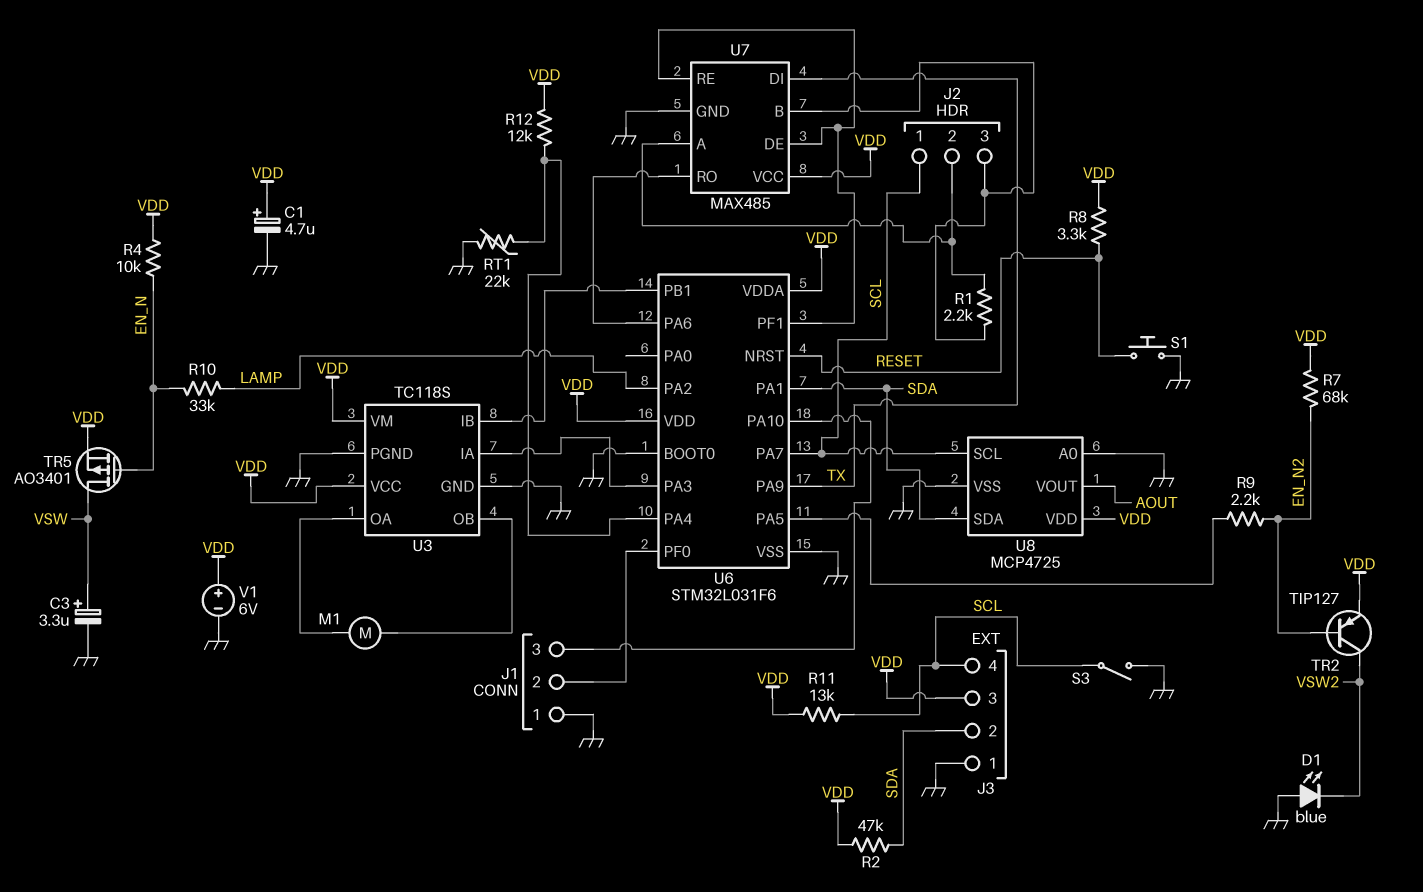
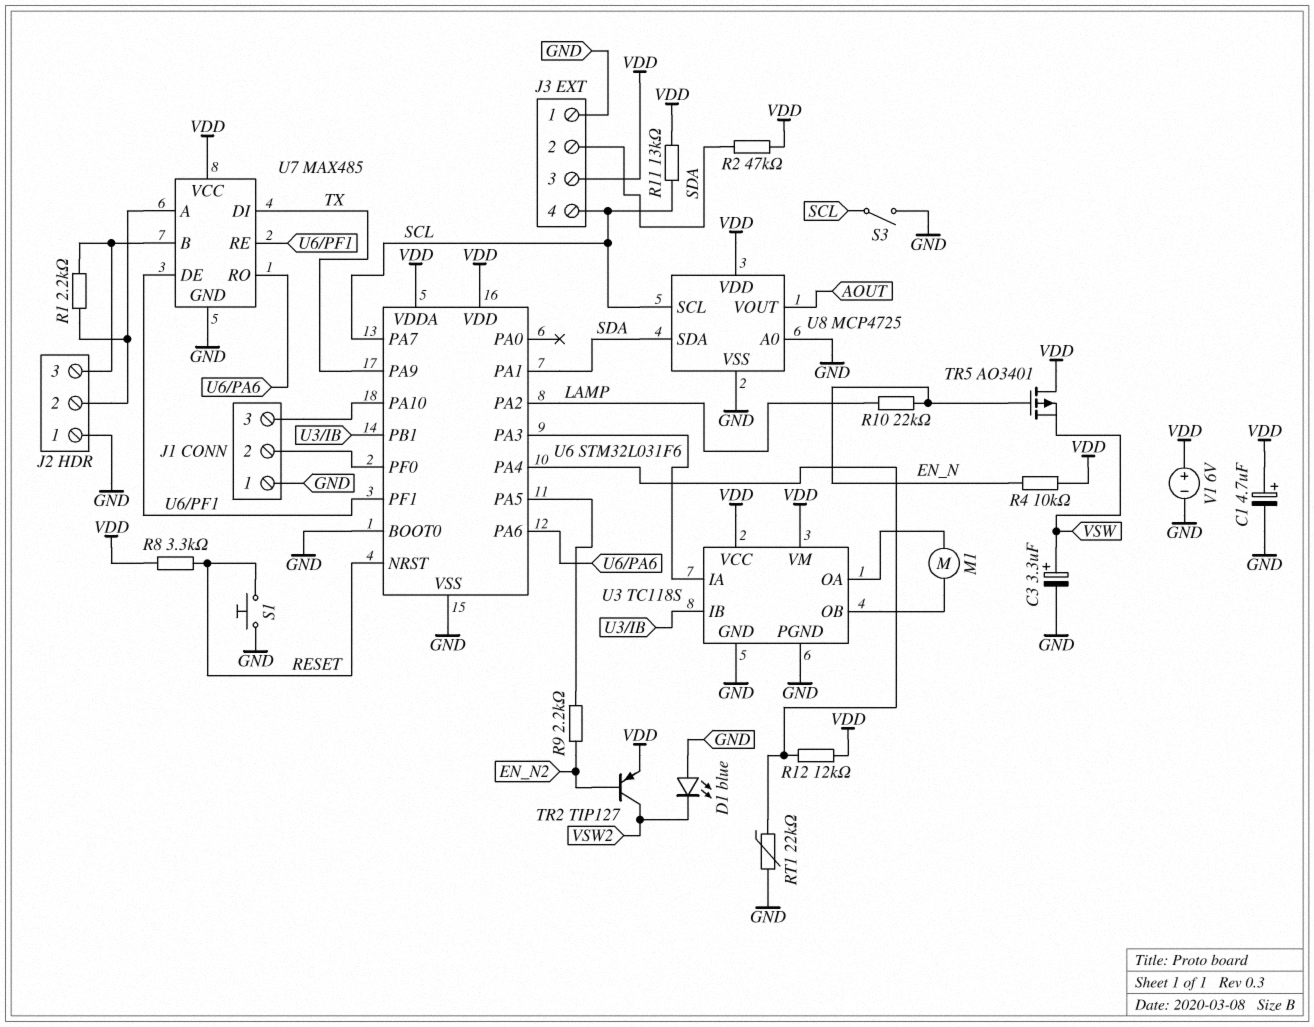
J2 pin 1: SCL -> GND
R7: 68k (EN_N2, VDD) -> none
R10: 33k (EN_N, LAMP) -> 22k (EN_N, LAMP)
TR5: PMOS AO3401 (G EN_N, D VSW, S VDD) -> PMOS AO3401 (G EN_N, D VDD, S VSW)

